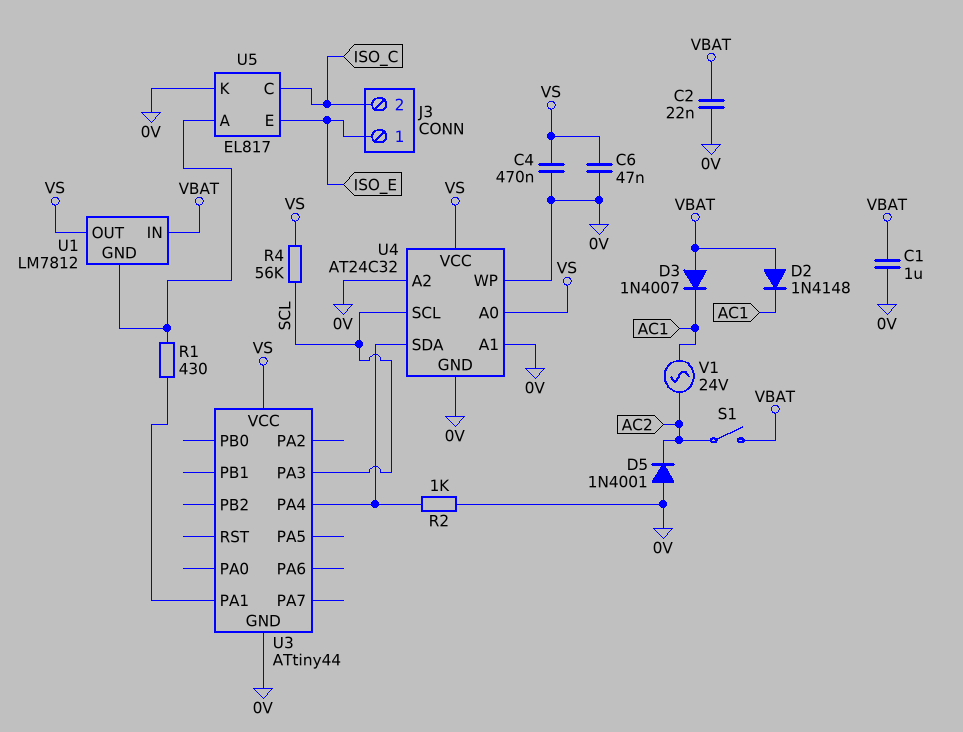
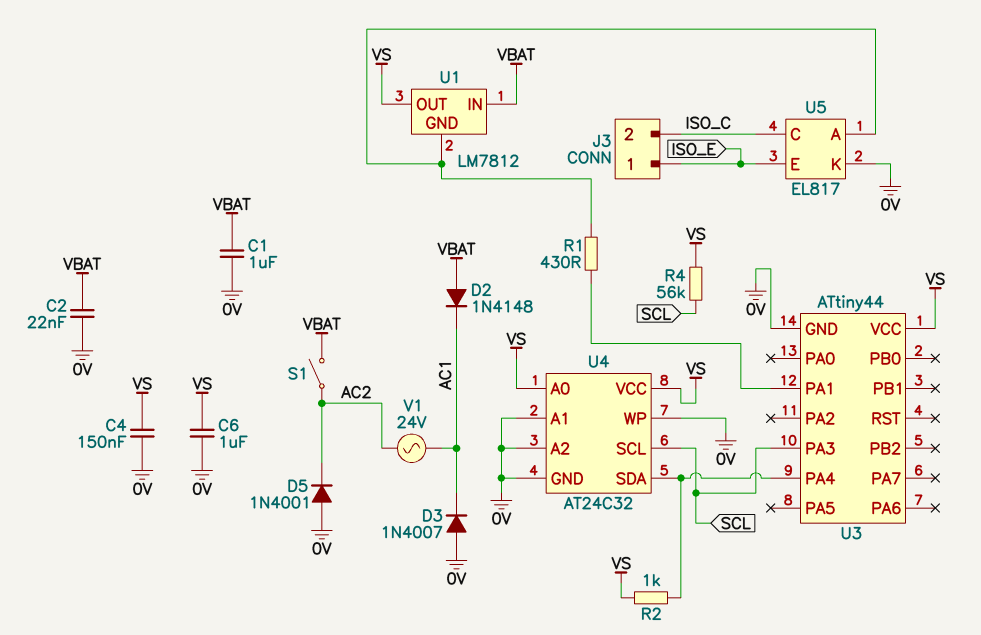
C4: 470nF (0V, VS) -> 150nF (0V, VS)
C6: 47nF (0V, VS) -> 1uF (0V, VS)
D3: diode 1N4007 (A VBAT, K AC1) -> diode 1N4007 (A 0V, K AC1)
R2: 1k (0V, U3/PA4) -> 1k (U3/PA4, VS)

